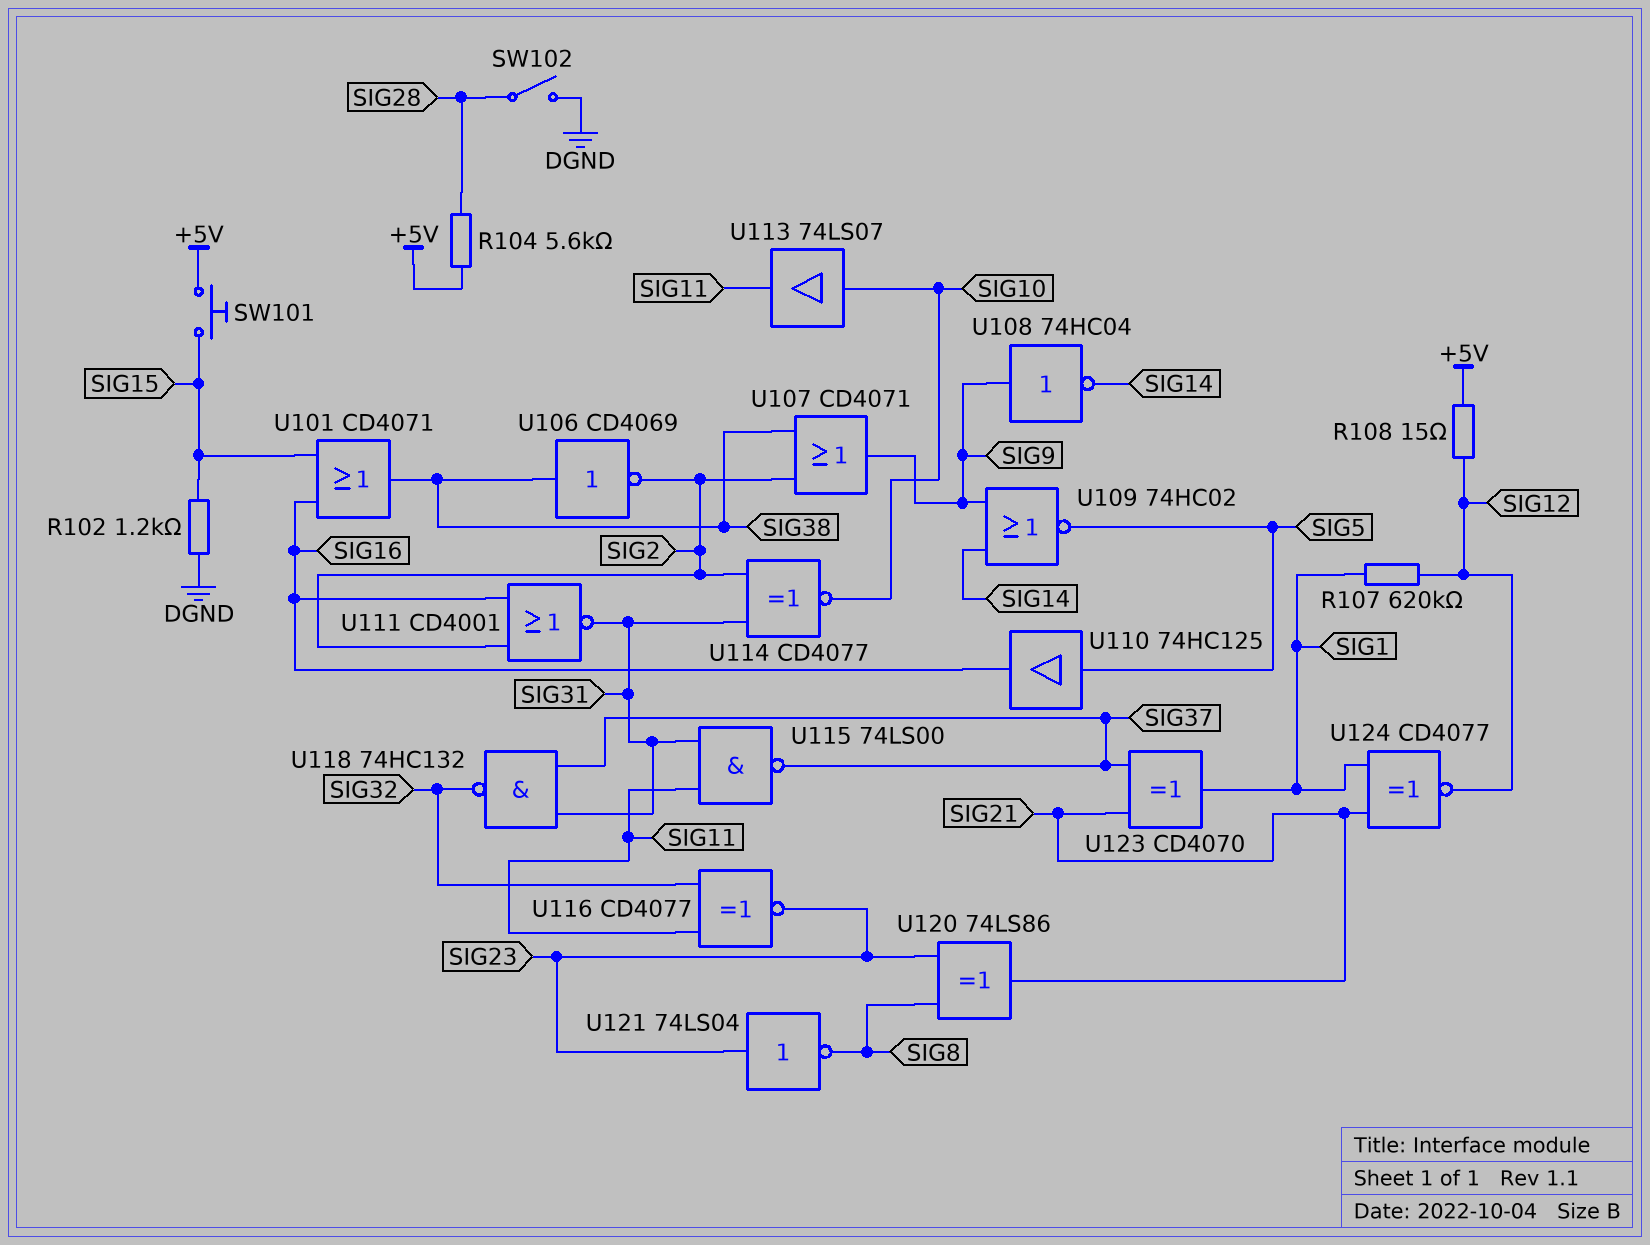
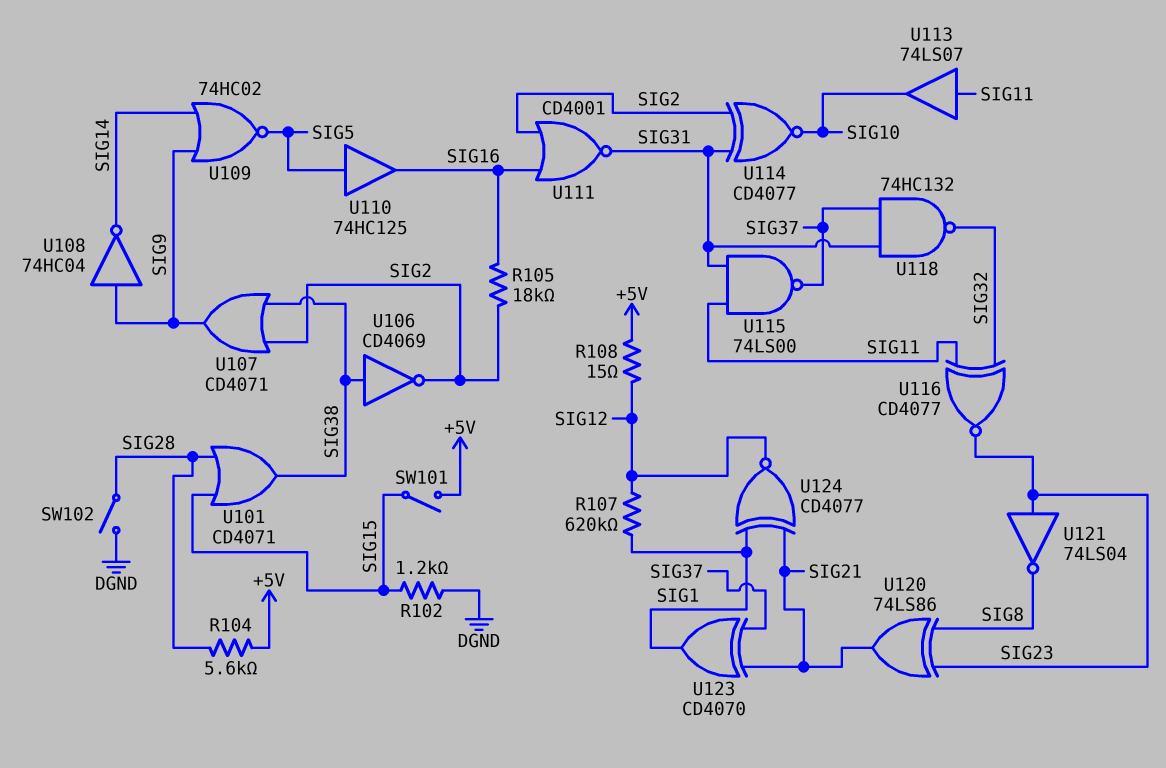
R105: none -> 18k (SIG2, SIG16)
SW101: button (+5V, SIG15) -> switch (+5V, SIG15)
U101: OR CD4071 (in SIG15, in SIG16, out SIG38) -> OR CD4071 (in SIG15, in SIG28, out SIG38)
U113: buffer 74LS07 (in SIG10, out SIG11) -> buffer 74LS07 (in SIG11, out SIG10)

